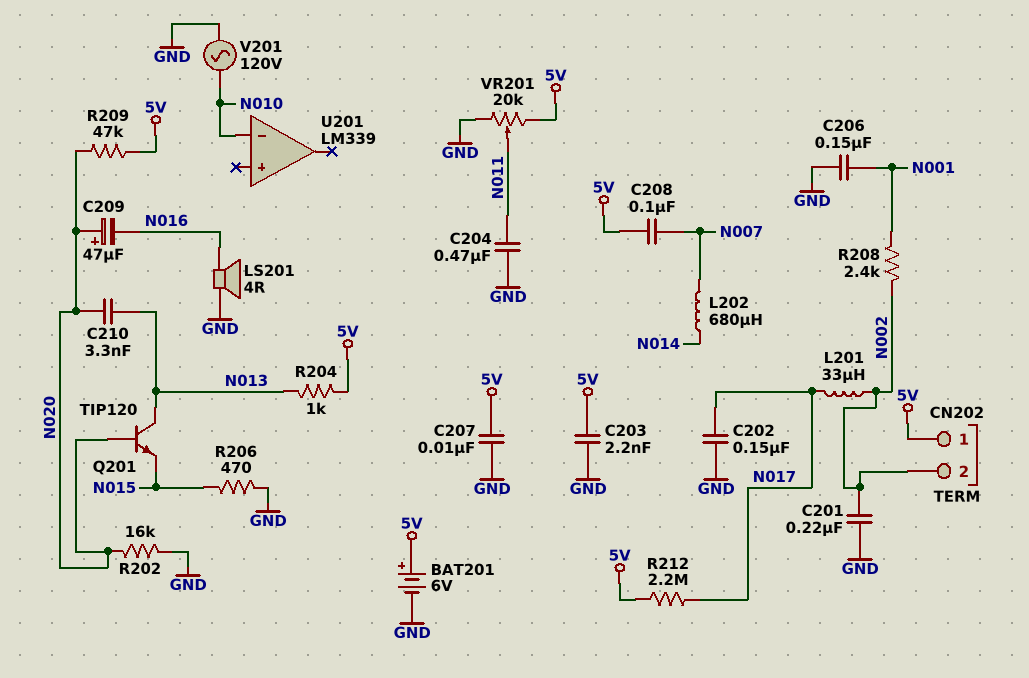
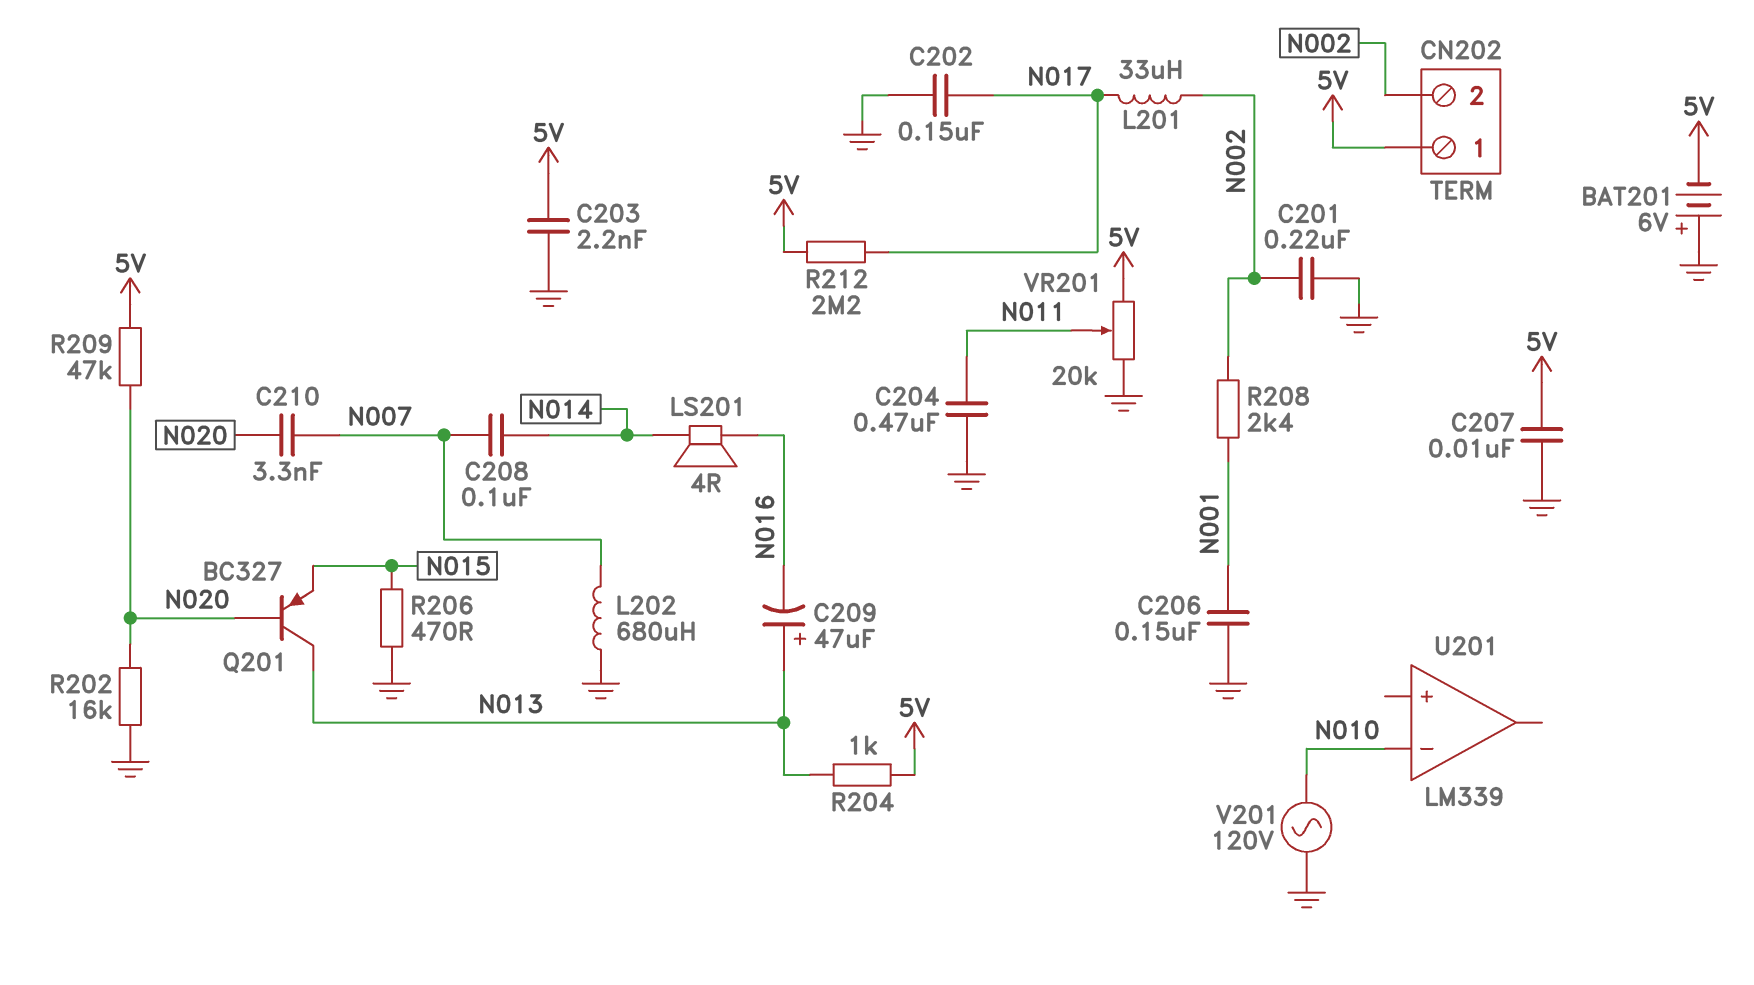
BAT201: 6V (plus 5V, minus GND) -> 6V (plus GND, minus 5V)
C208: 100nF (5V, N007) -> 100nF (N007, N014)
C209: 47uF (plus N020, minus N016) -> 47uF (plus N013, minus N016)
C210: 3.3nF (N013, N020) -> 3.3nF (N007, N020)
L202: 680uH (N007, N014) -> 680uH (GND, N007)
LS201: speaker 4R (GND, N016) -> speaker 4R (N014, N016)
Q201: NPN TIP120 (B N020, C N013, E N015) -> PNP BC327 (B N020, C N013, E N015)

